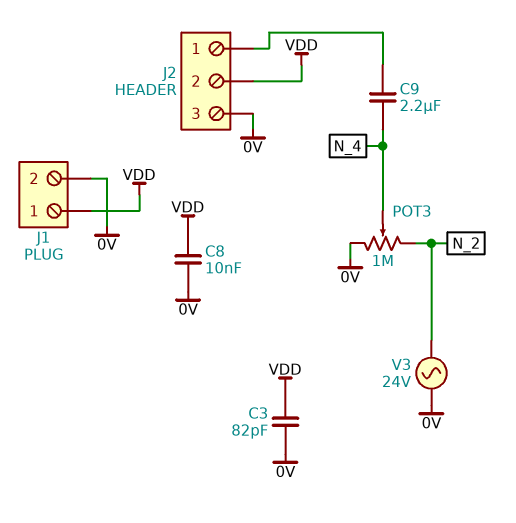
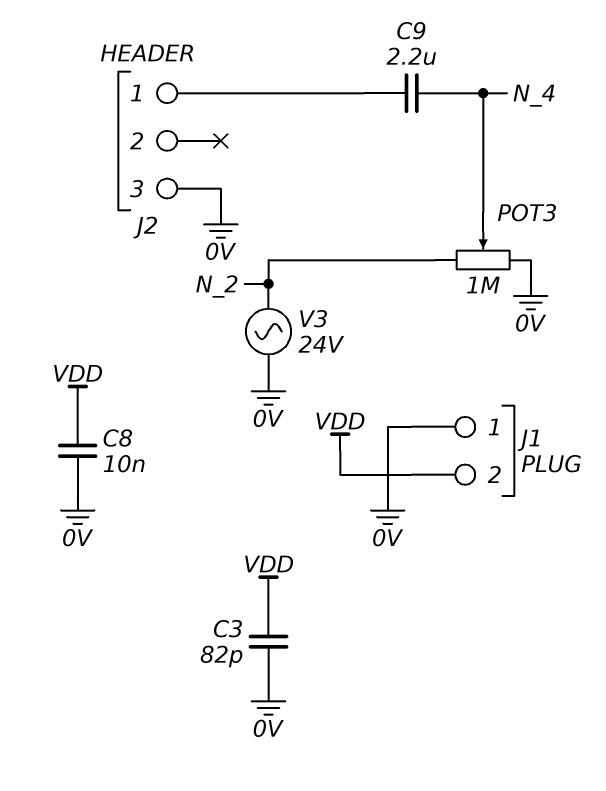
J1 pin 1: VDD -> 0V
J1 pin 2: 0V -> VDD
J2 pin 2: VDD -> none

